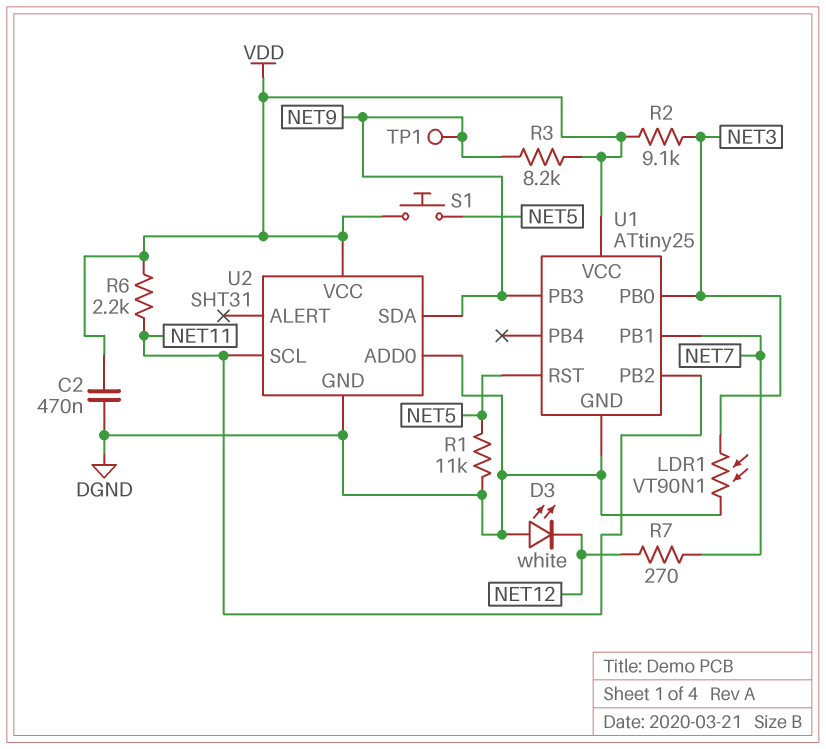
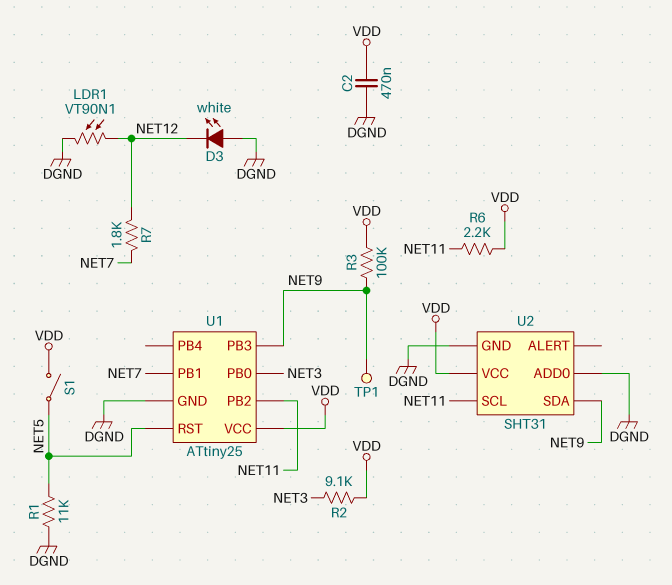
LDR1: VT90N1 (DGND, NET3) -> VT90N1 (DGND, NET12)
R3: 8.2k (NET9, VDD) -> 100k (NET9, VDD)
R7: 270 (NET7, NET12) -> 1.8k (NET7, NET12)
S1: button (NET5, VDD) -> switch (NET5, VDD)

